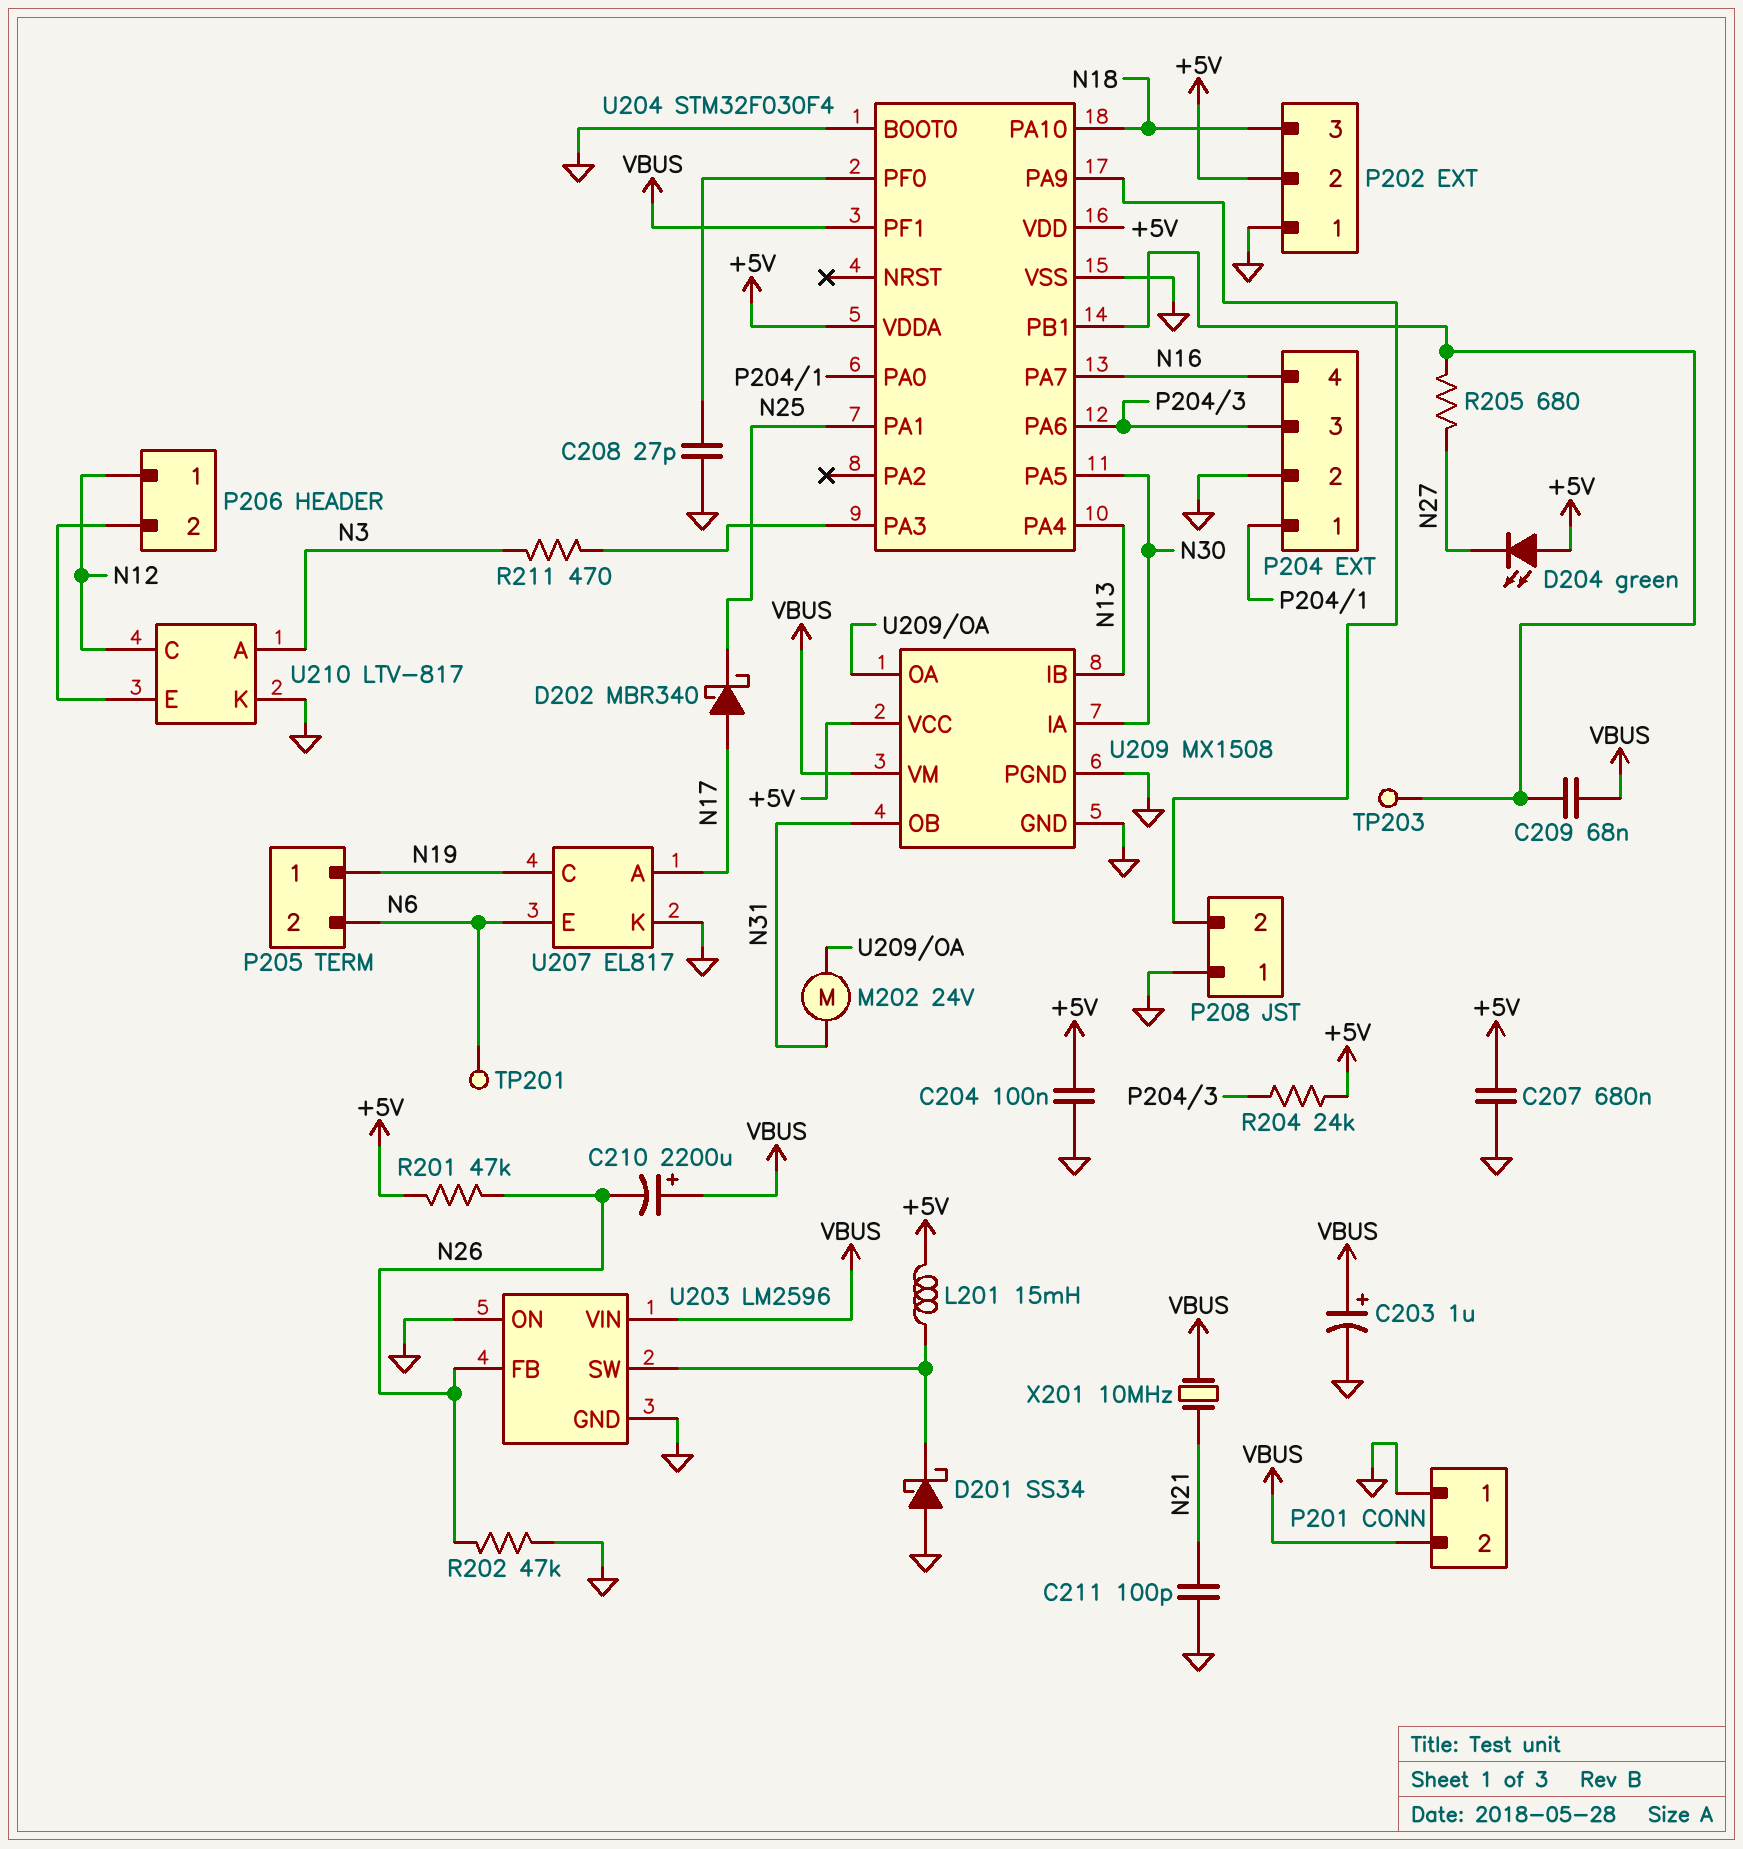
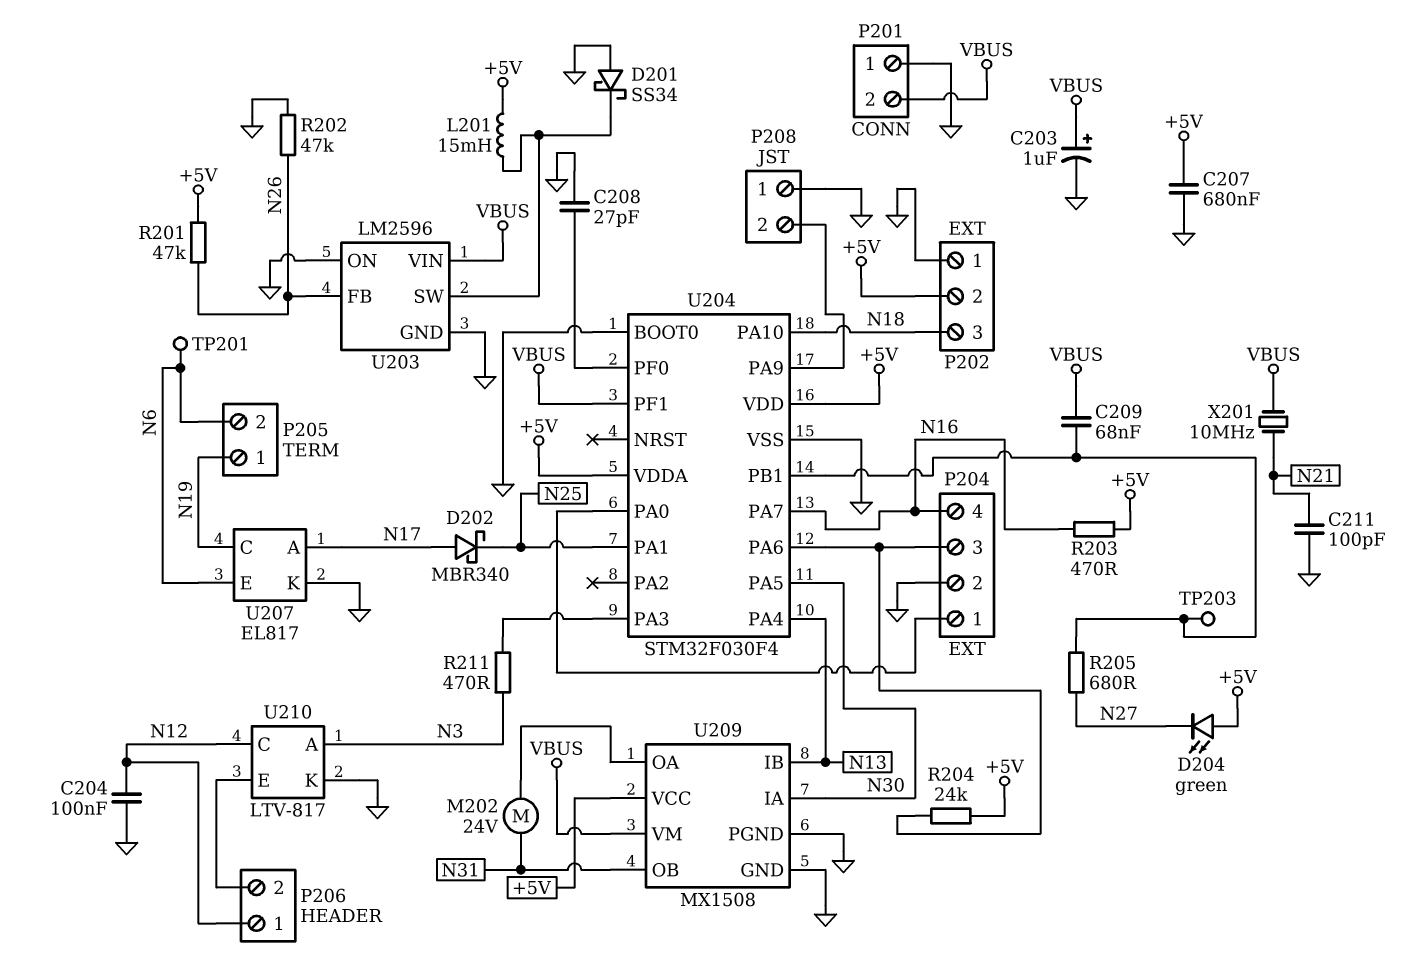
C204: 100nF (+5V, GND) -> 100nF (GND, N12)
C210: 2200uF (plus VBUS, minus N26) -> none
R203: none -> 470 (+5V, N16)

